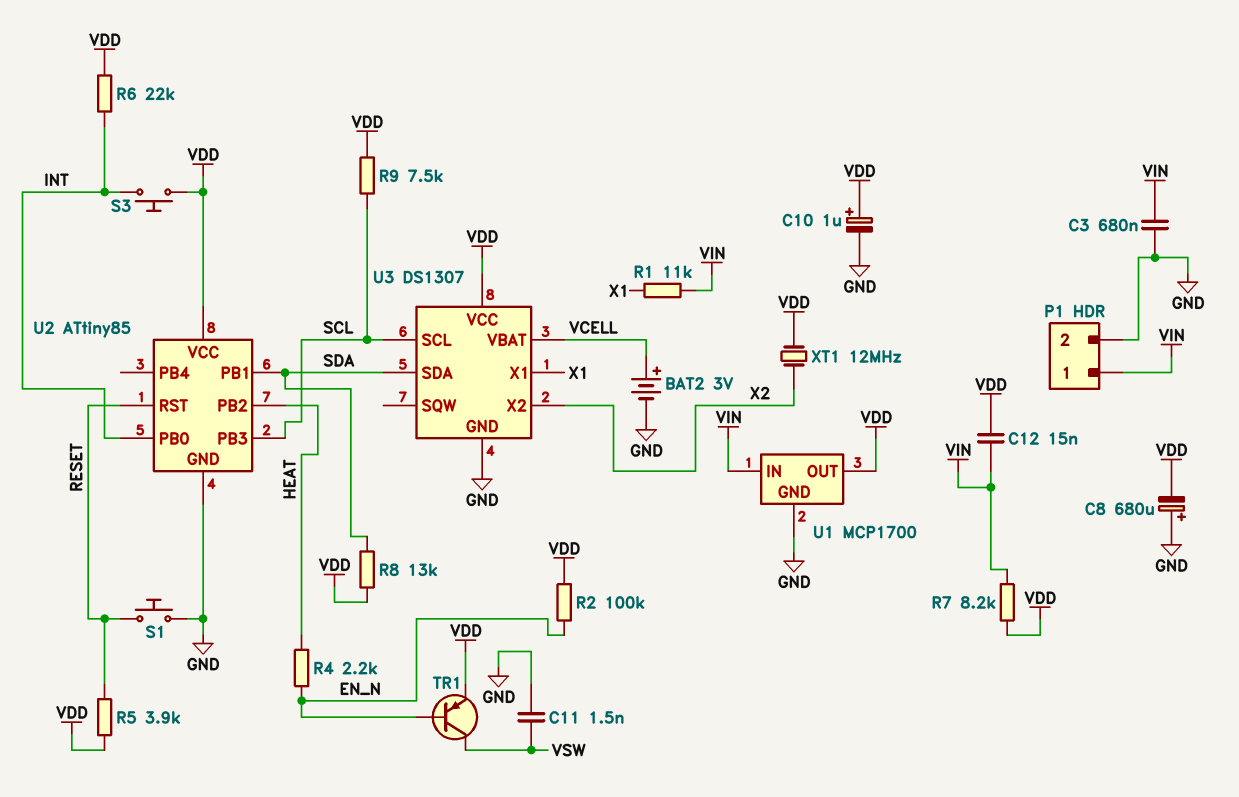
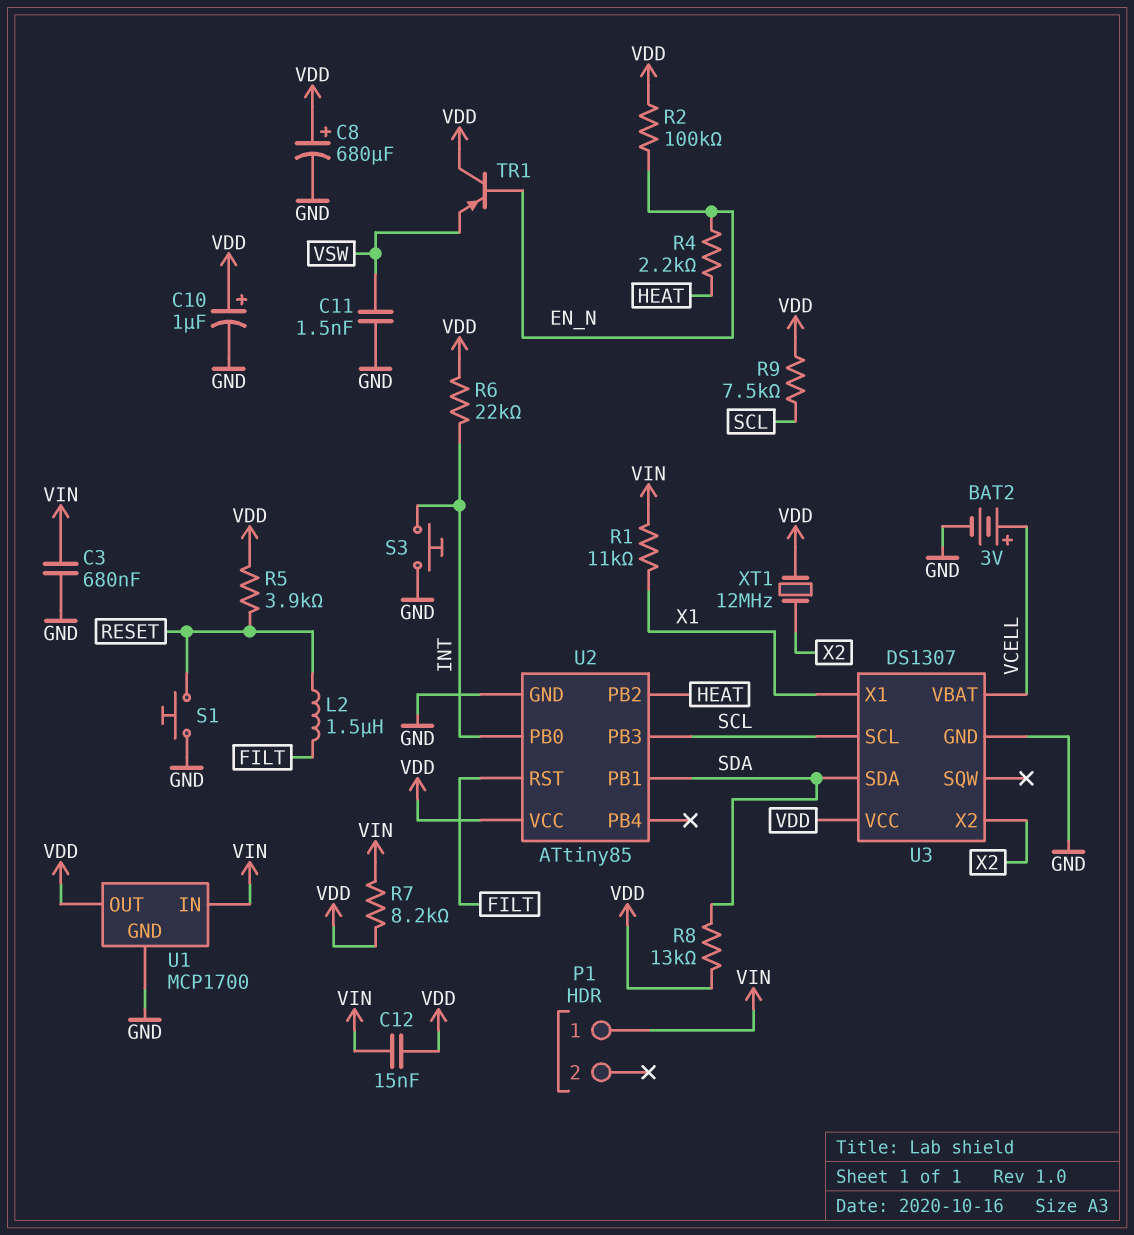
C8: 680uF (plus GND, minus VDD) -> 680uF (plus VDD, minus GND)
L2: none -> 1.5uH (FILT, RESET)
P1 pin 2: GND -> none
S3: button (INT, VDD) -> button (GND, INT)
TR1: PNP (B EN_N, C VSW, E VDD) -> PNP (B EN_N, C VDD, E VSW)
U2 pin RST: RESET -> FILT

